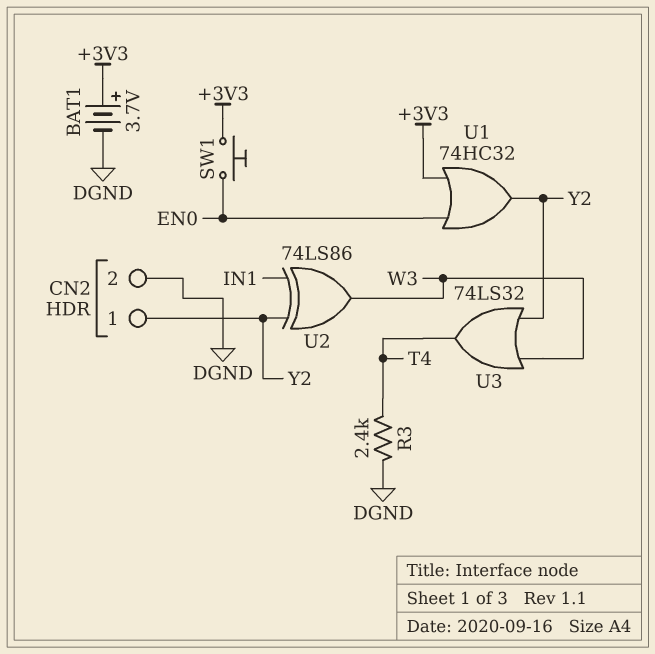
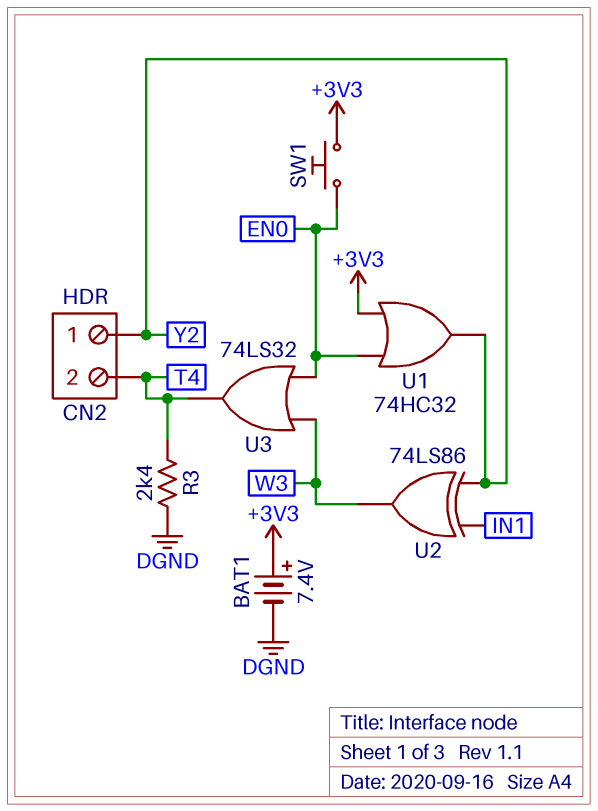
BAT1: 3.7V (plus +3V3, minus DGND) -> 7.4V (plus +3V3, minus DGND)
CN2 pin 2: DGND -> T4
U3: OR 74LS32 (in W3, in Y2, out T4) -> OR 74LS32 (in EN0, in W3, out T4)

